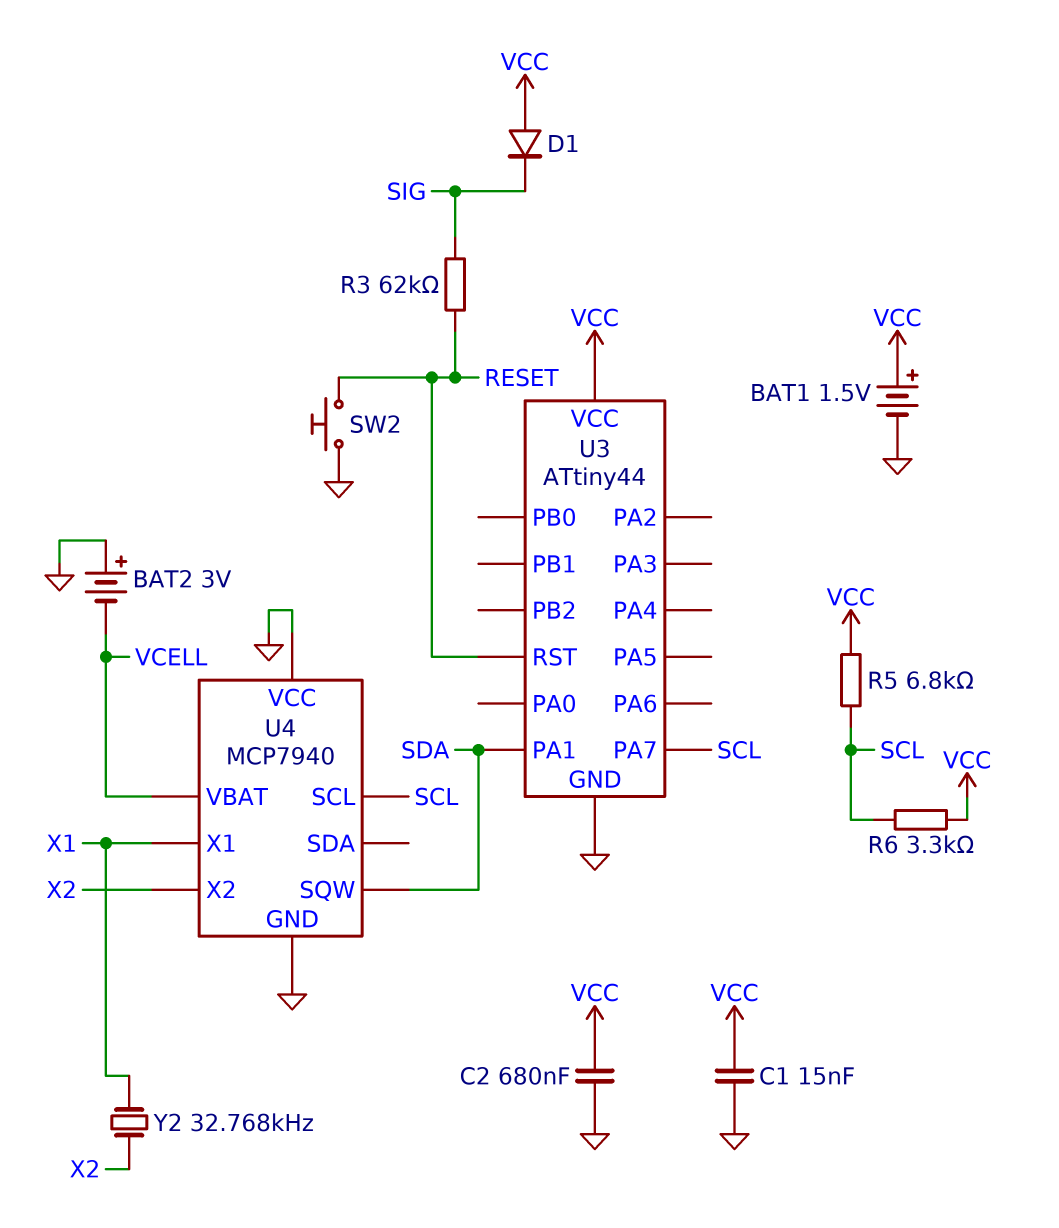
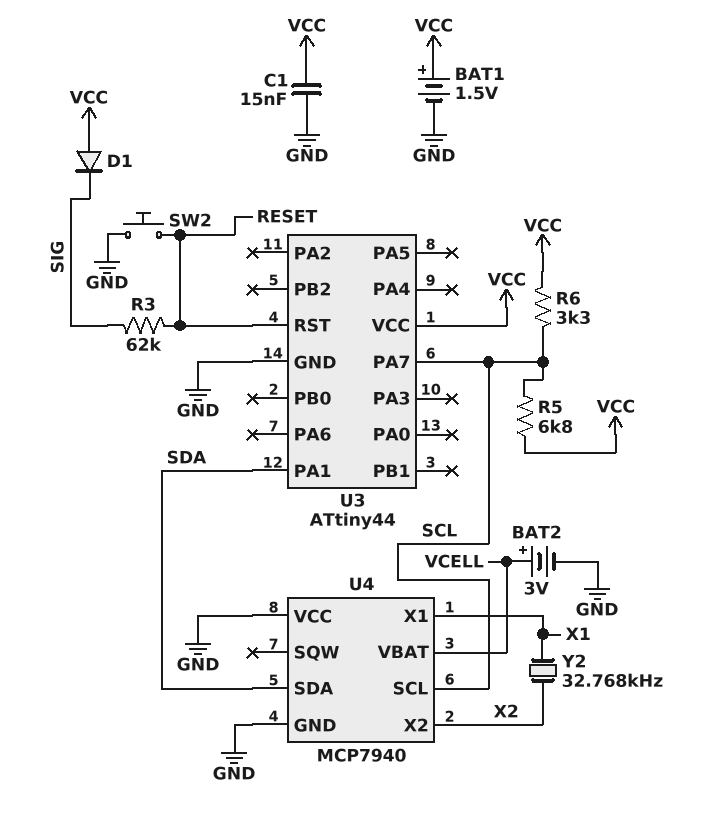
BAT2: 3V (plus GND, minus VCELL) -> 3V (plus VCELL, minus GND)
C2: 680nF (GND, VCC) -> none
U4 pin SDA: none -> SDA
U4 pin SQW: SDA -> none

